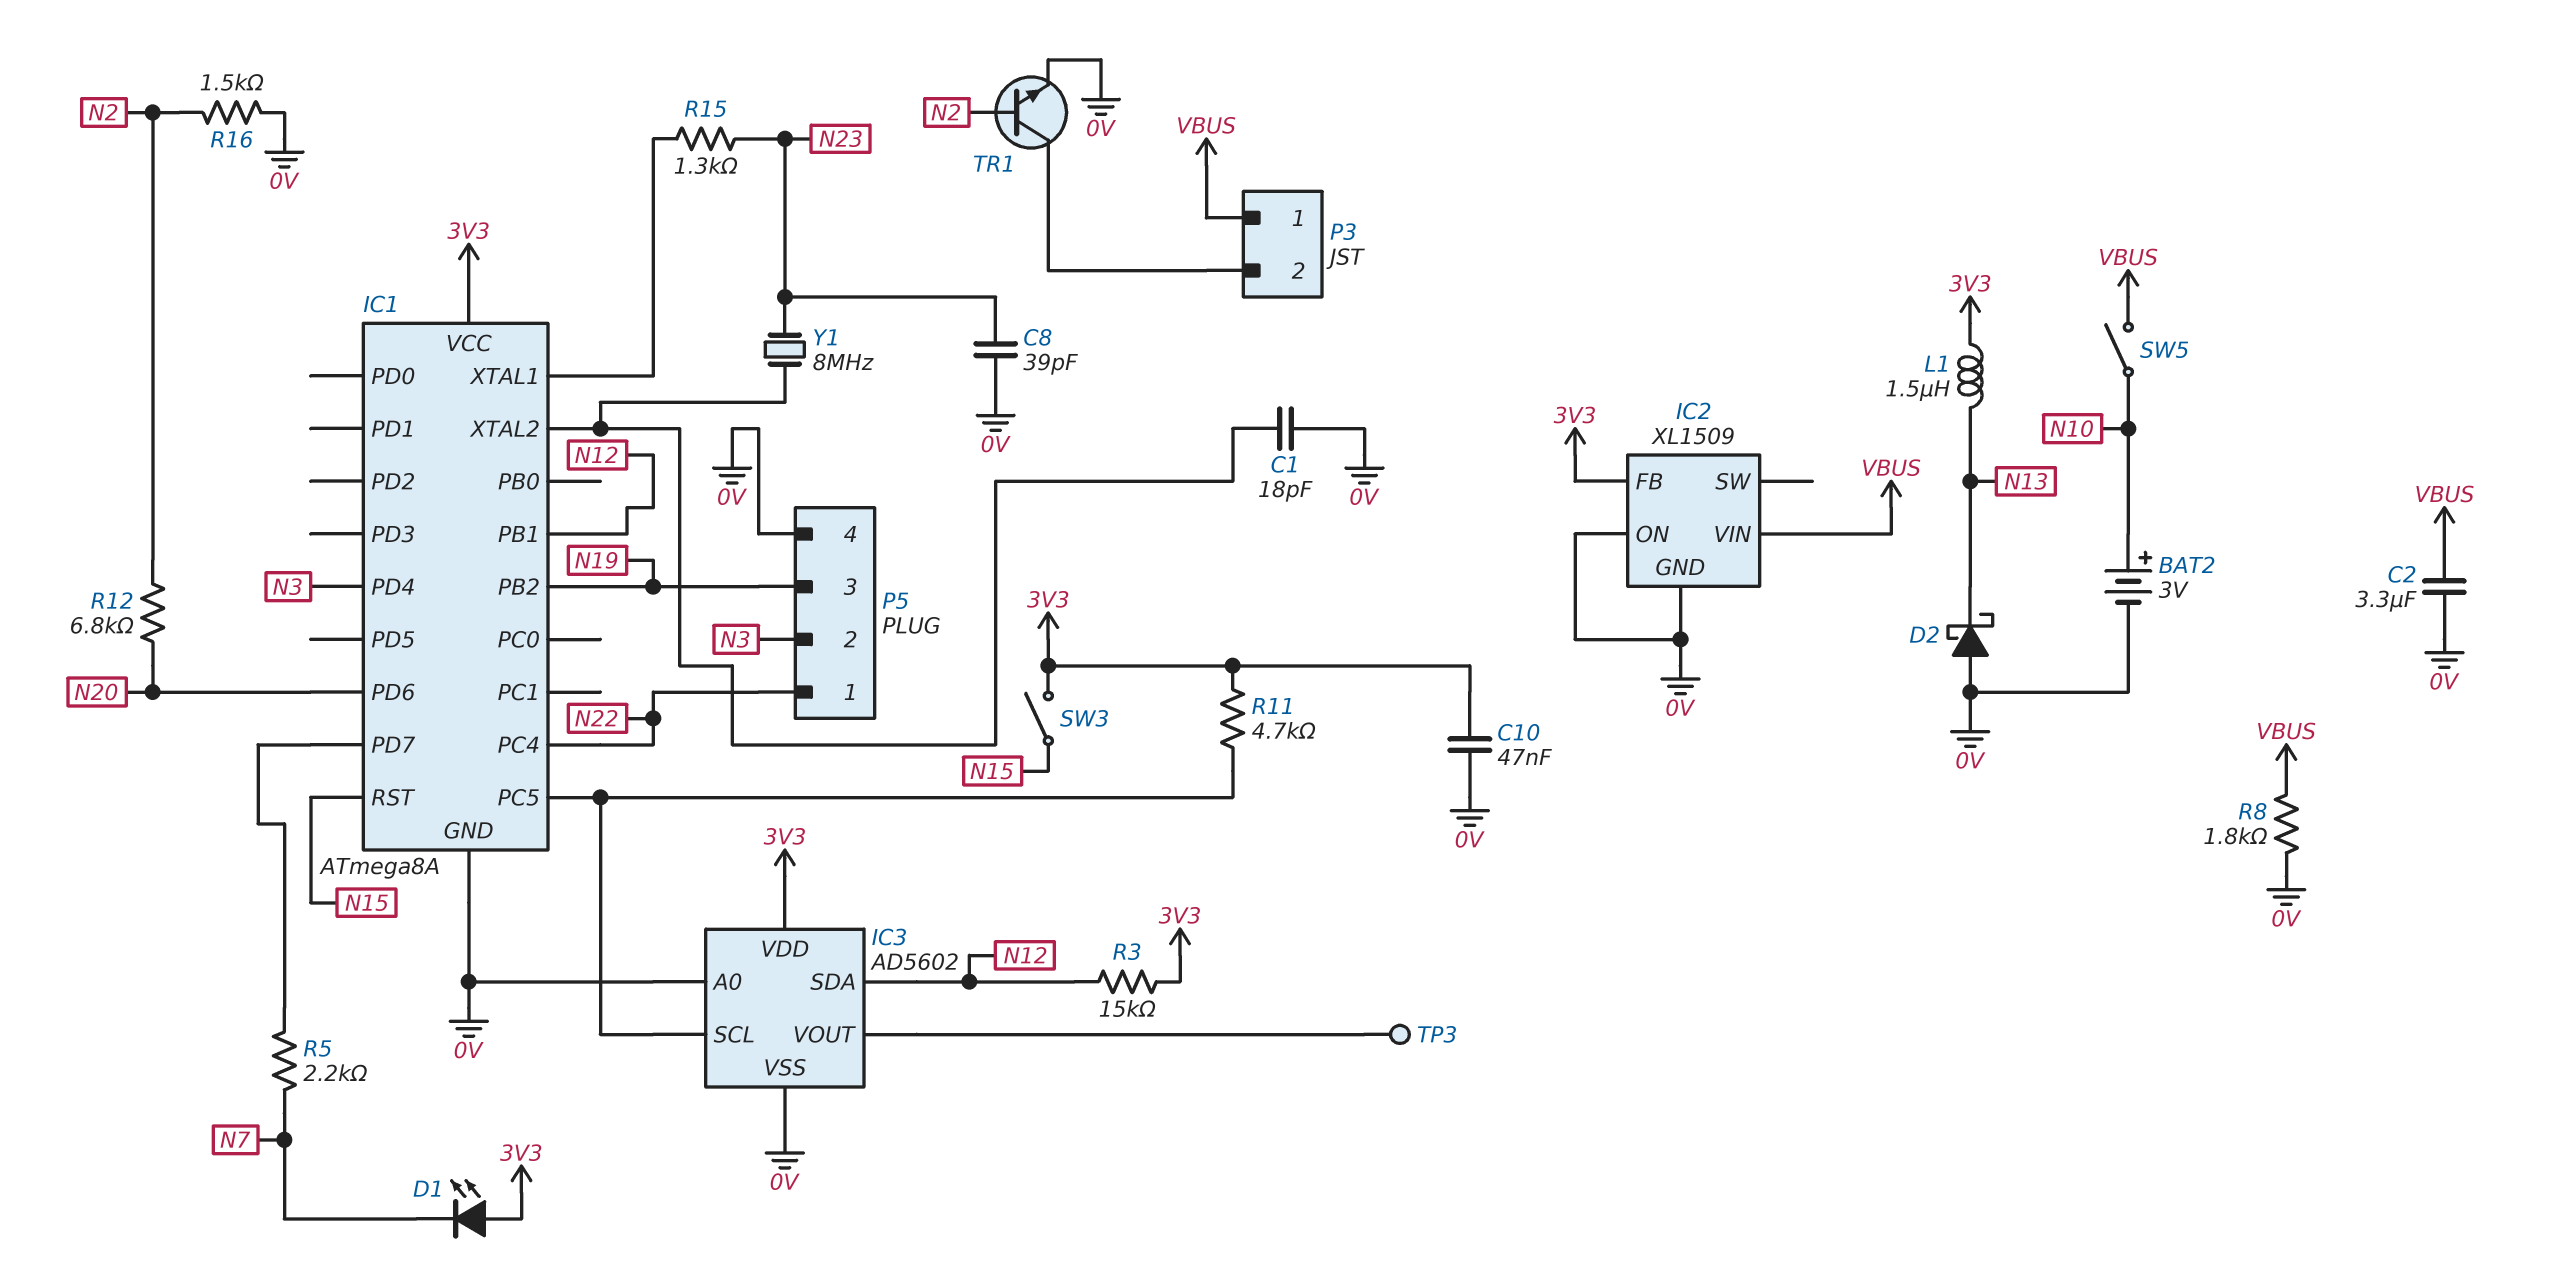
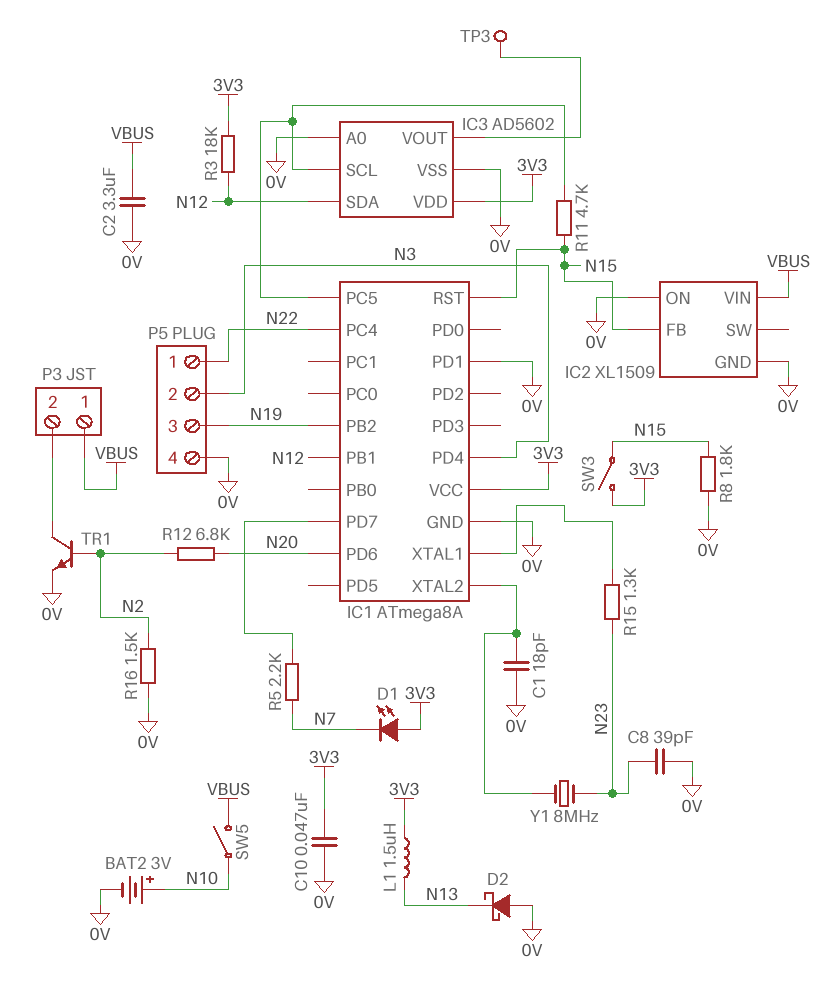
IC1 pin PD1: none -> 0V
IC2 pin FB: 3V3 -> N15
R3: 15k (3V3, N12) -> 18k (3V3, N12)
R8: 1.8k (0V, VBUS) -> 1.8k (0V, N15)
R11: 4.7k (3V3, IC1/PC5) -> 4.7k (IC1/PC5, N15)

